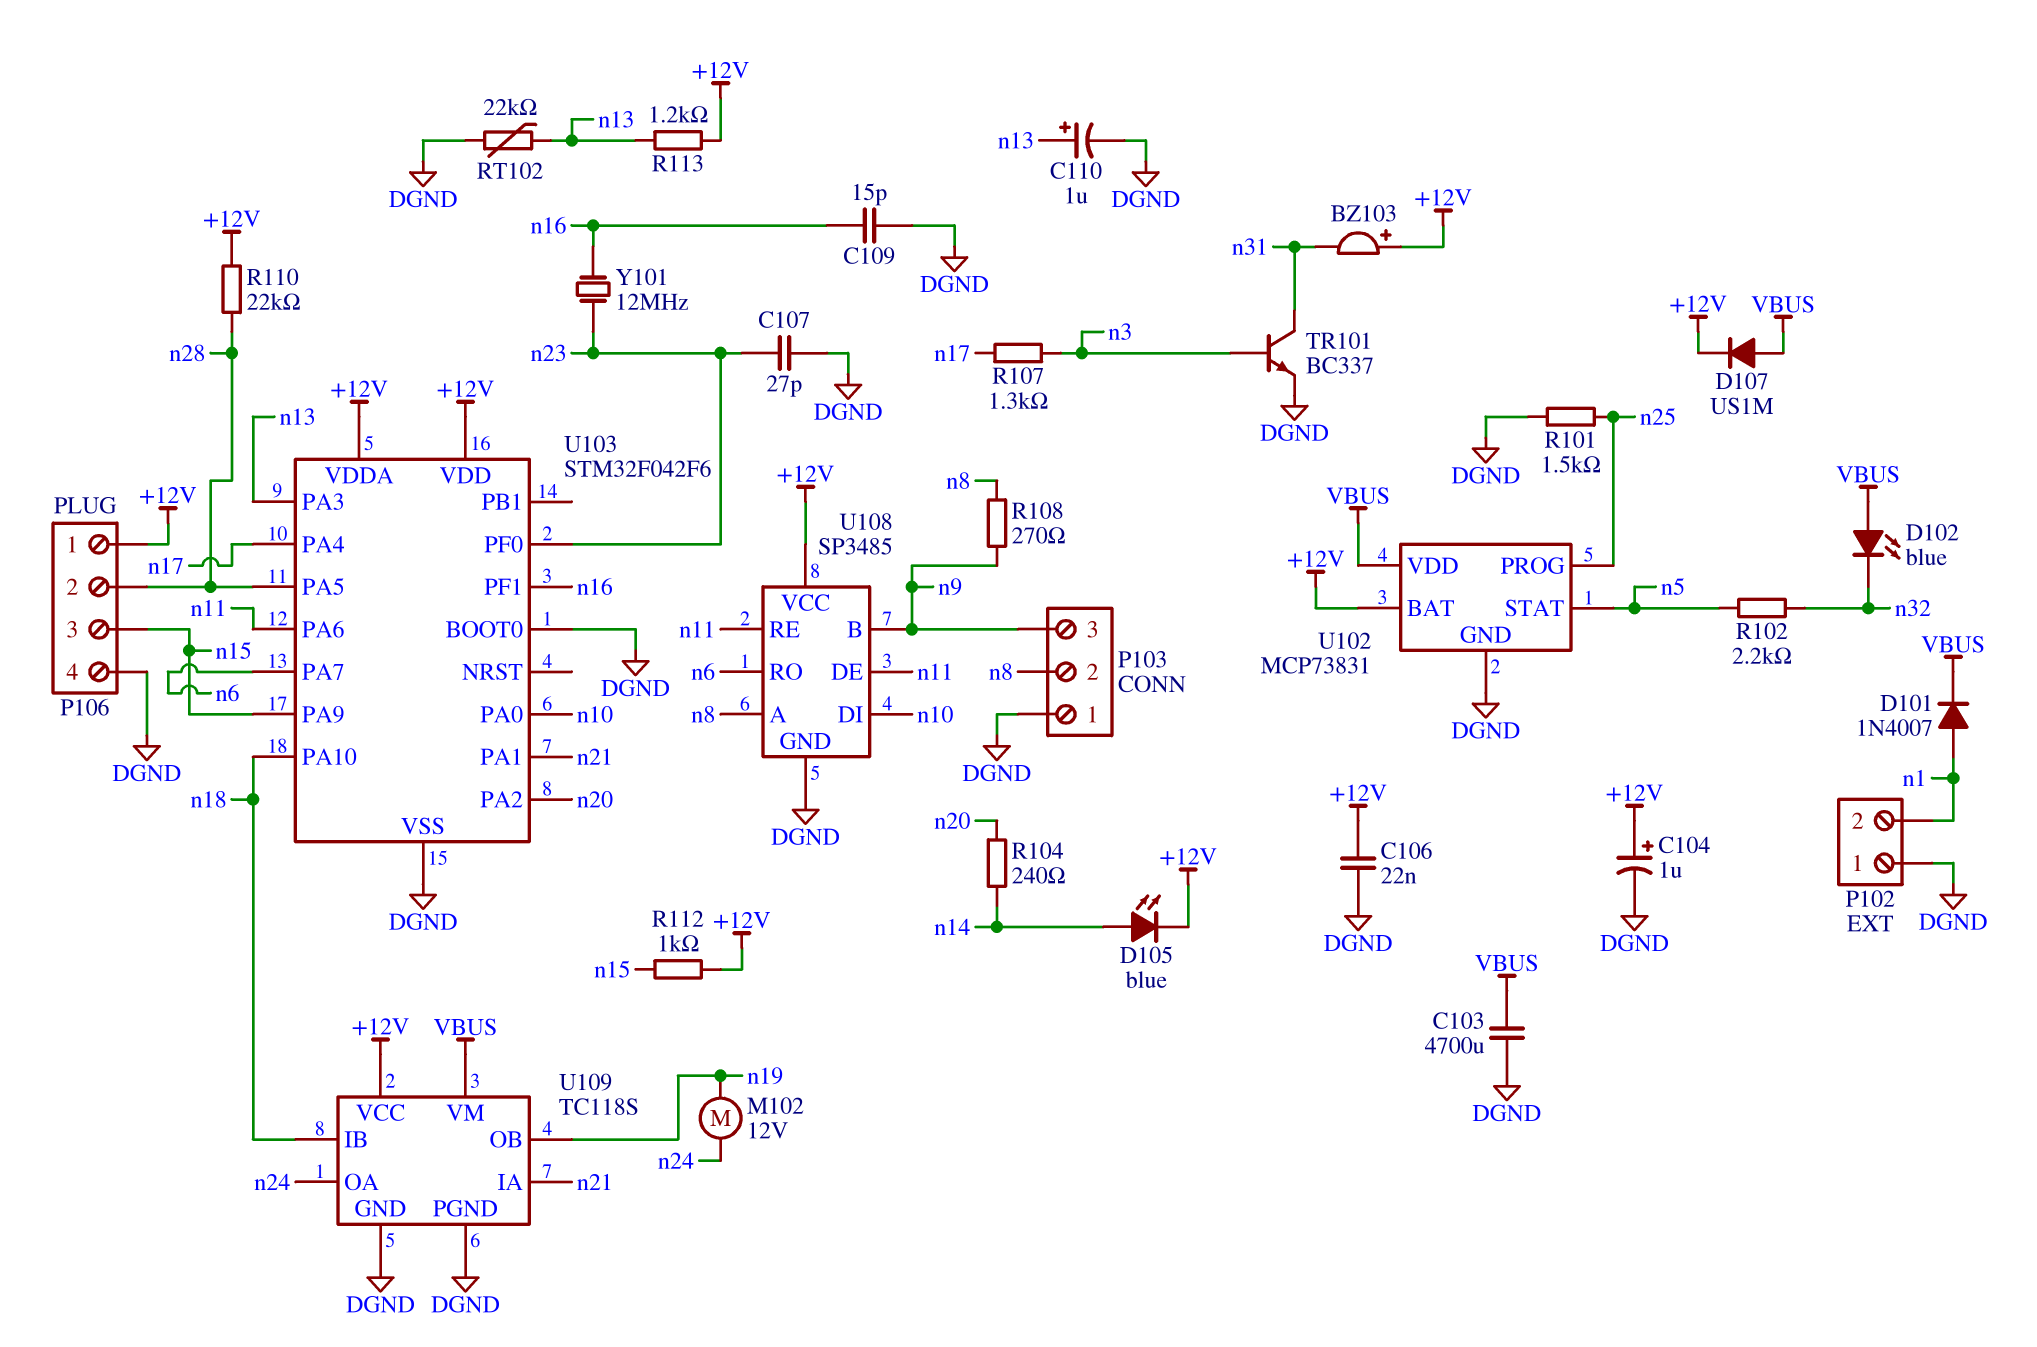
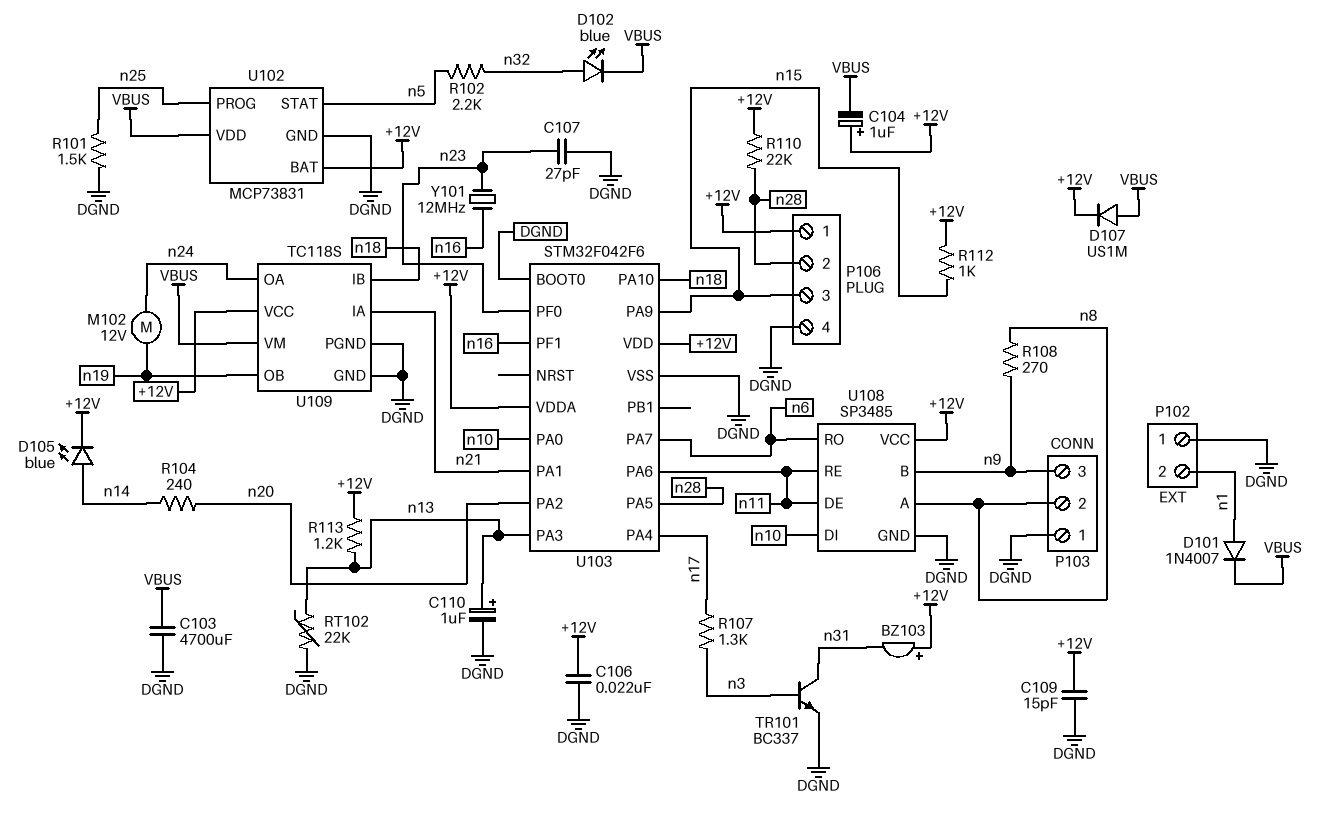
C104: 1uF (plus +12V, minus DGND) -> 1uF (plus +12V, minus VBUS)
C109: 15pF (DGND, n16) -> 15pF (+12V, DGND)
D102: LED blue (A VBUS, K n32) -> LED blue (A n32, K VBUS)

